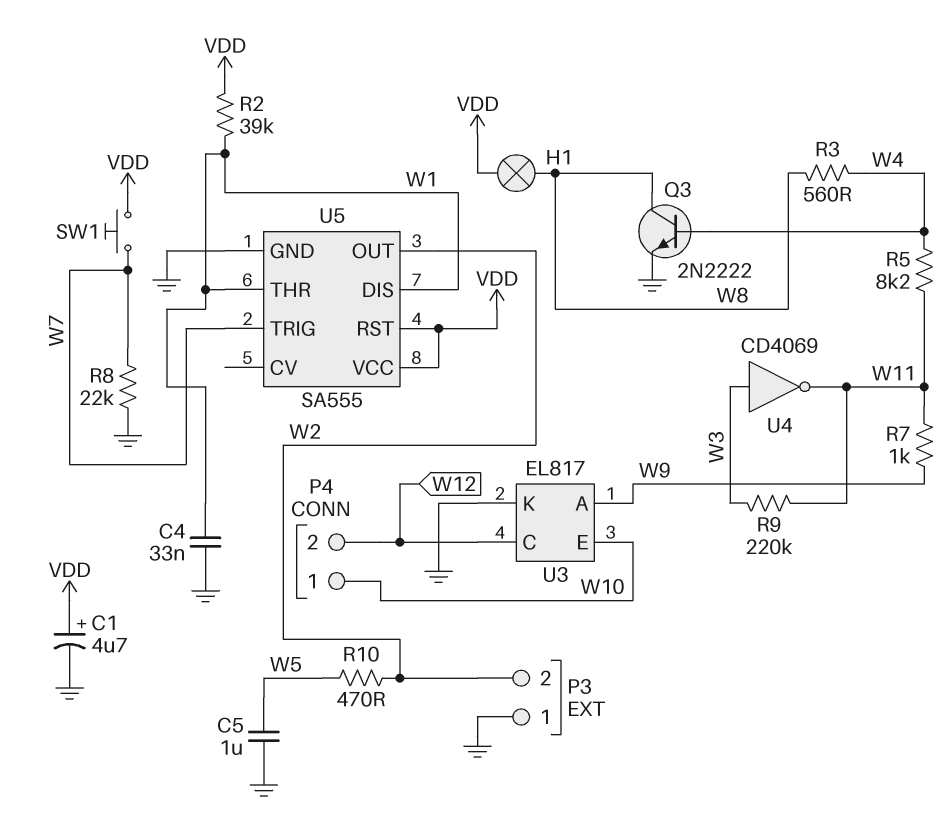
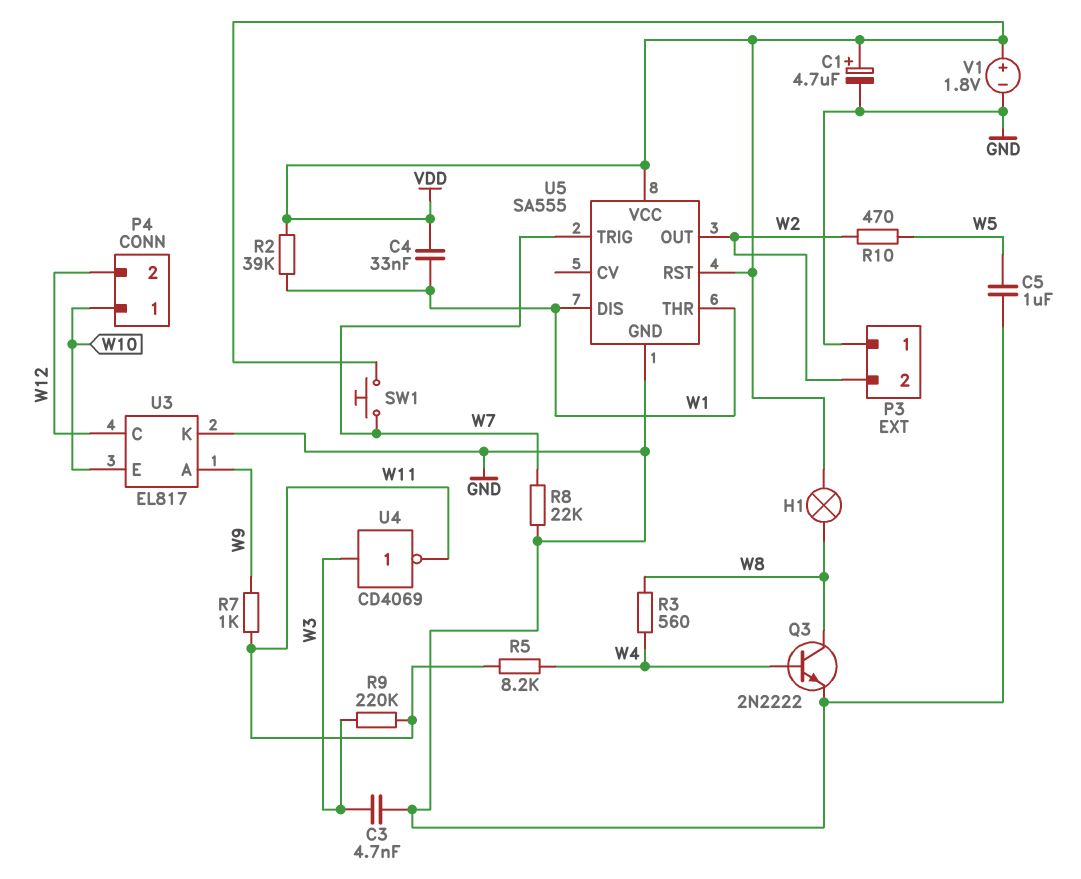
C3: none -> 4.7nF (GND, W3)
C4: 33nF (GND, W1) -> 33nF (VDD, W1)
V1: none -> 1.8V (plus VDD, minus GND)

